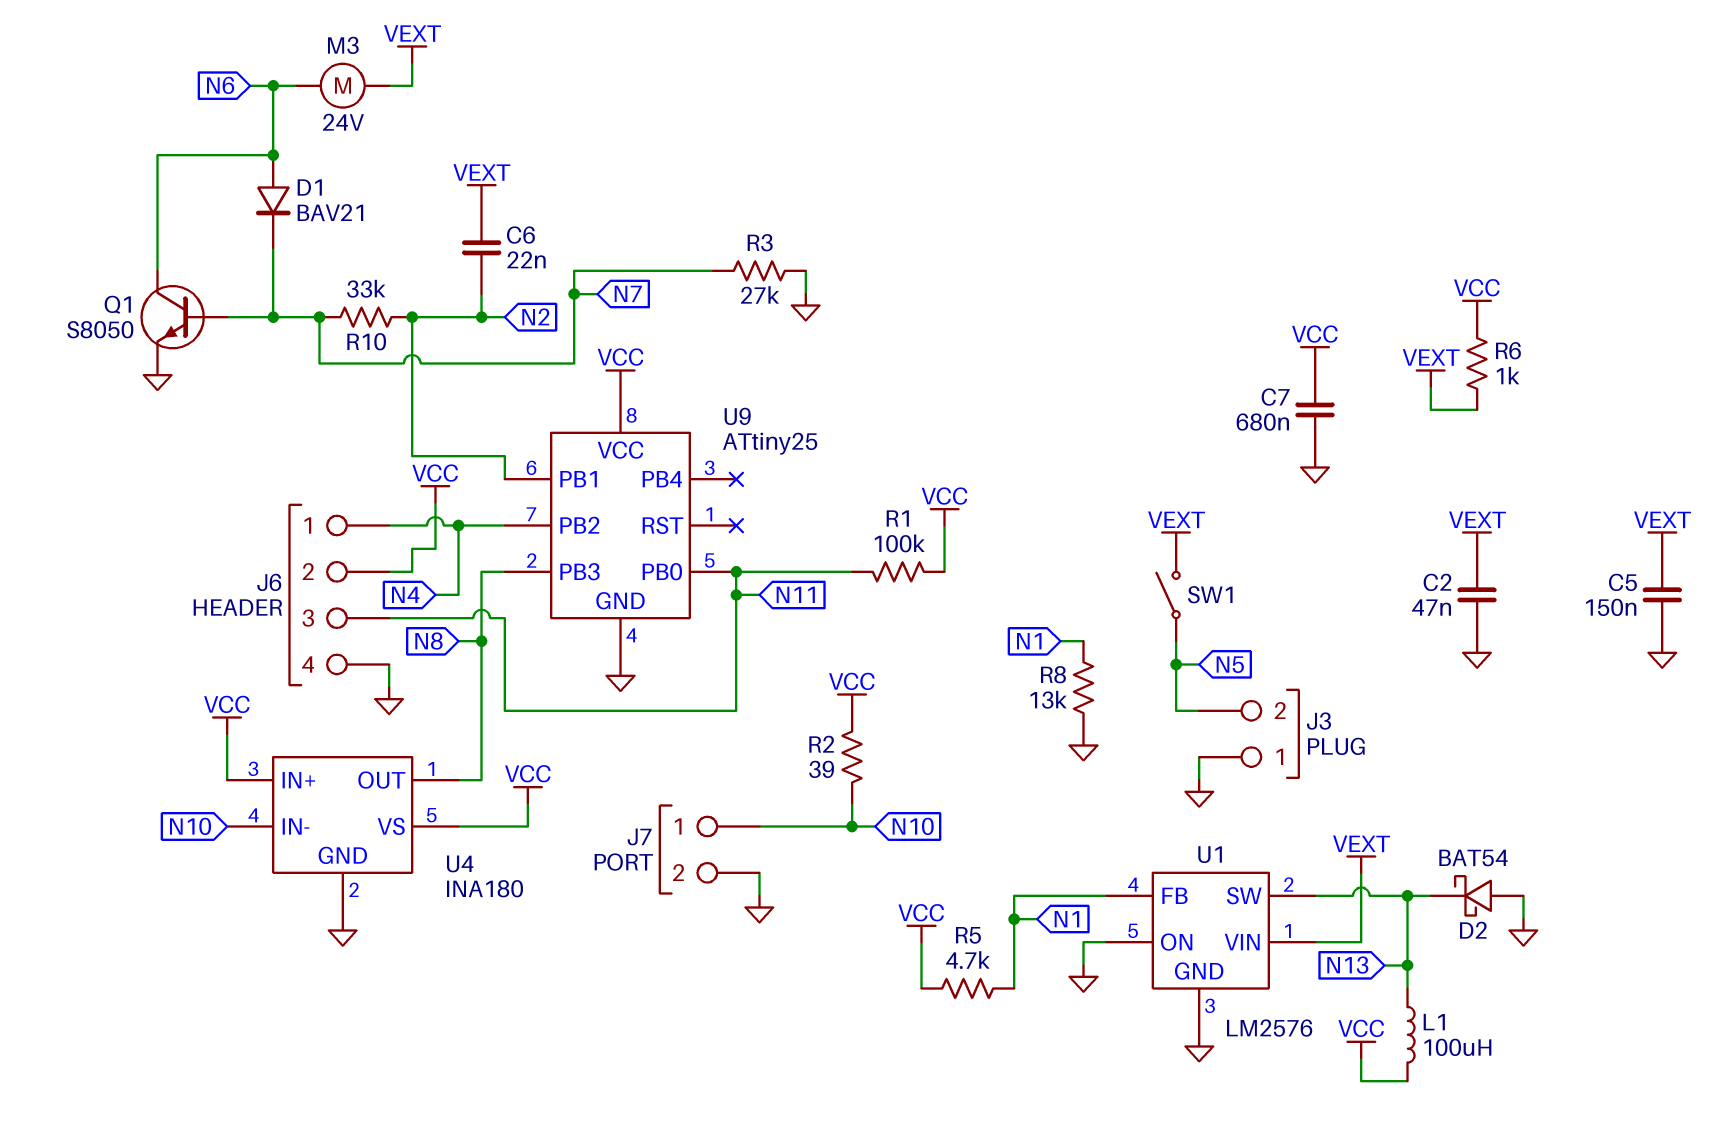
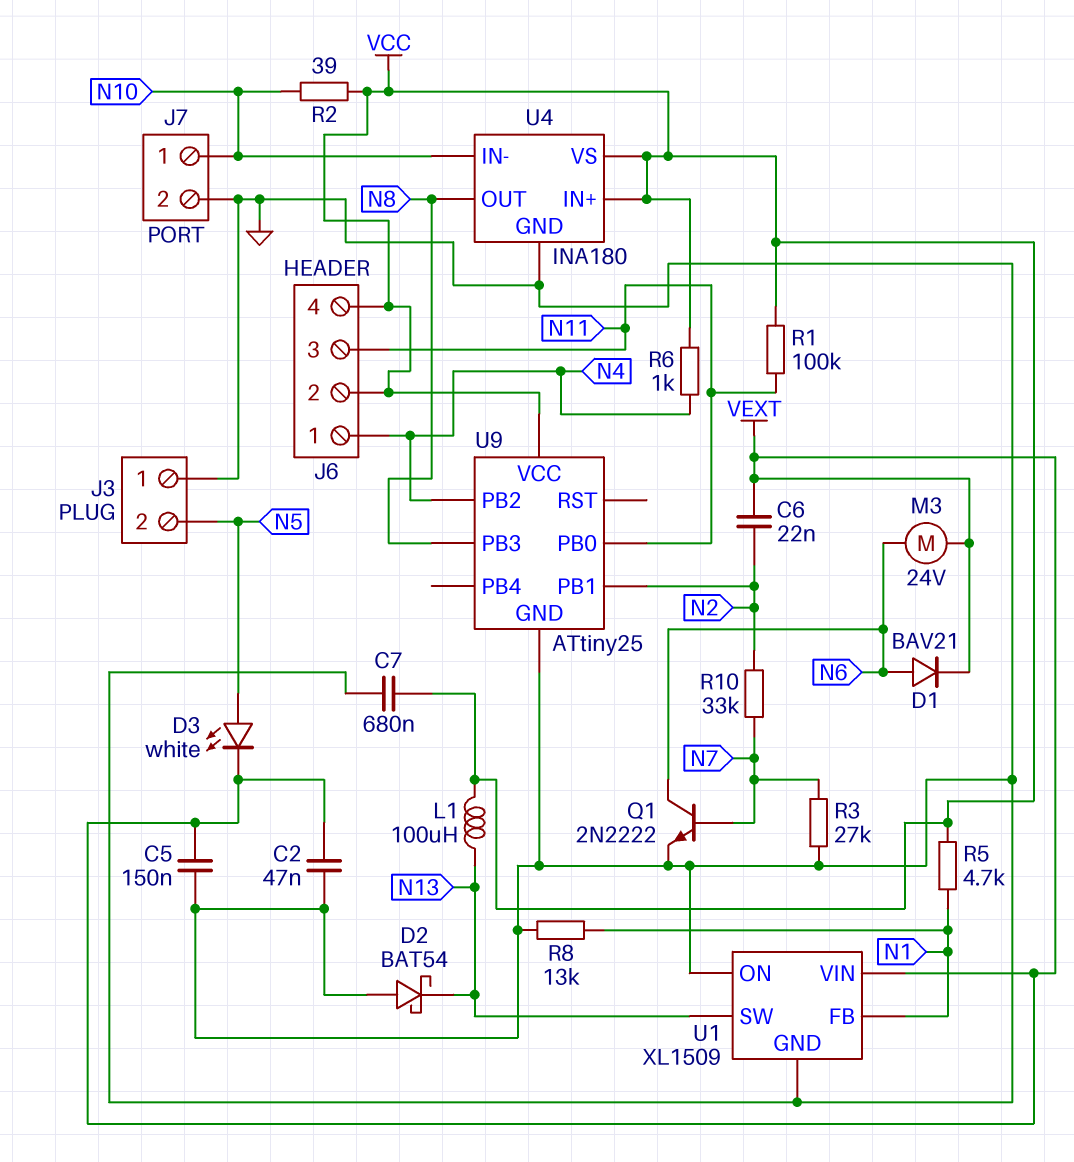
D1: diode BAV21 (A N6, K N7) -> diode BAV21 (A N6, K VEXT)
D3: none -> LED white (A N5, K VEXT)
J6 pin 4: GND -> VCC
Q1: NPN S8050 (B N7, C N6, E GND) -> NPN 2N2222 (B N7, C N6, E GND)
R6: 1k (VCC, VEXT) -> 1k (N4, VCC)
SW1: switch (N5, VEXT) -> none
U1: LM2576 -> XL1509

